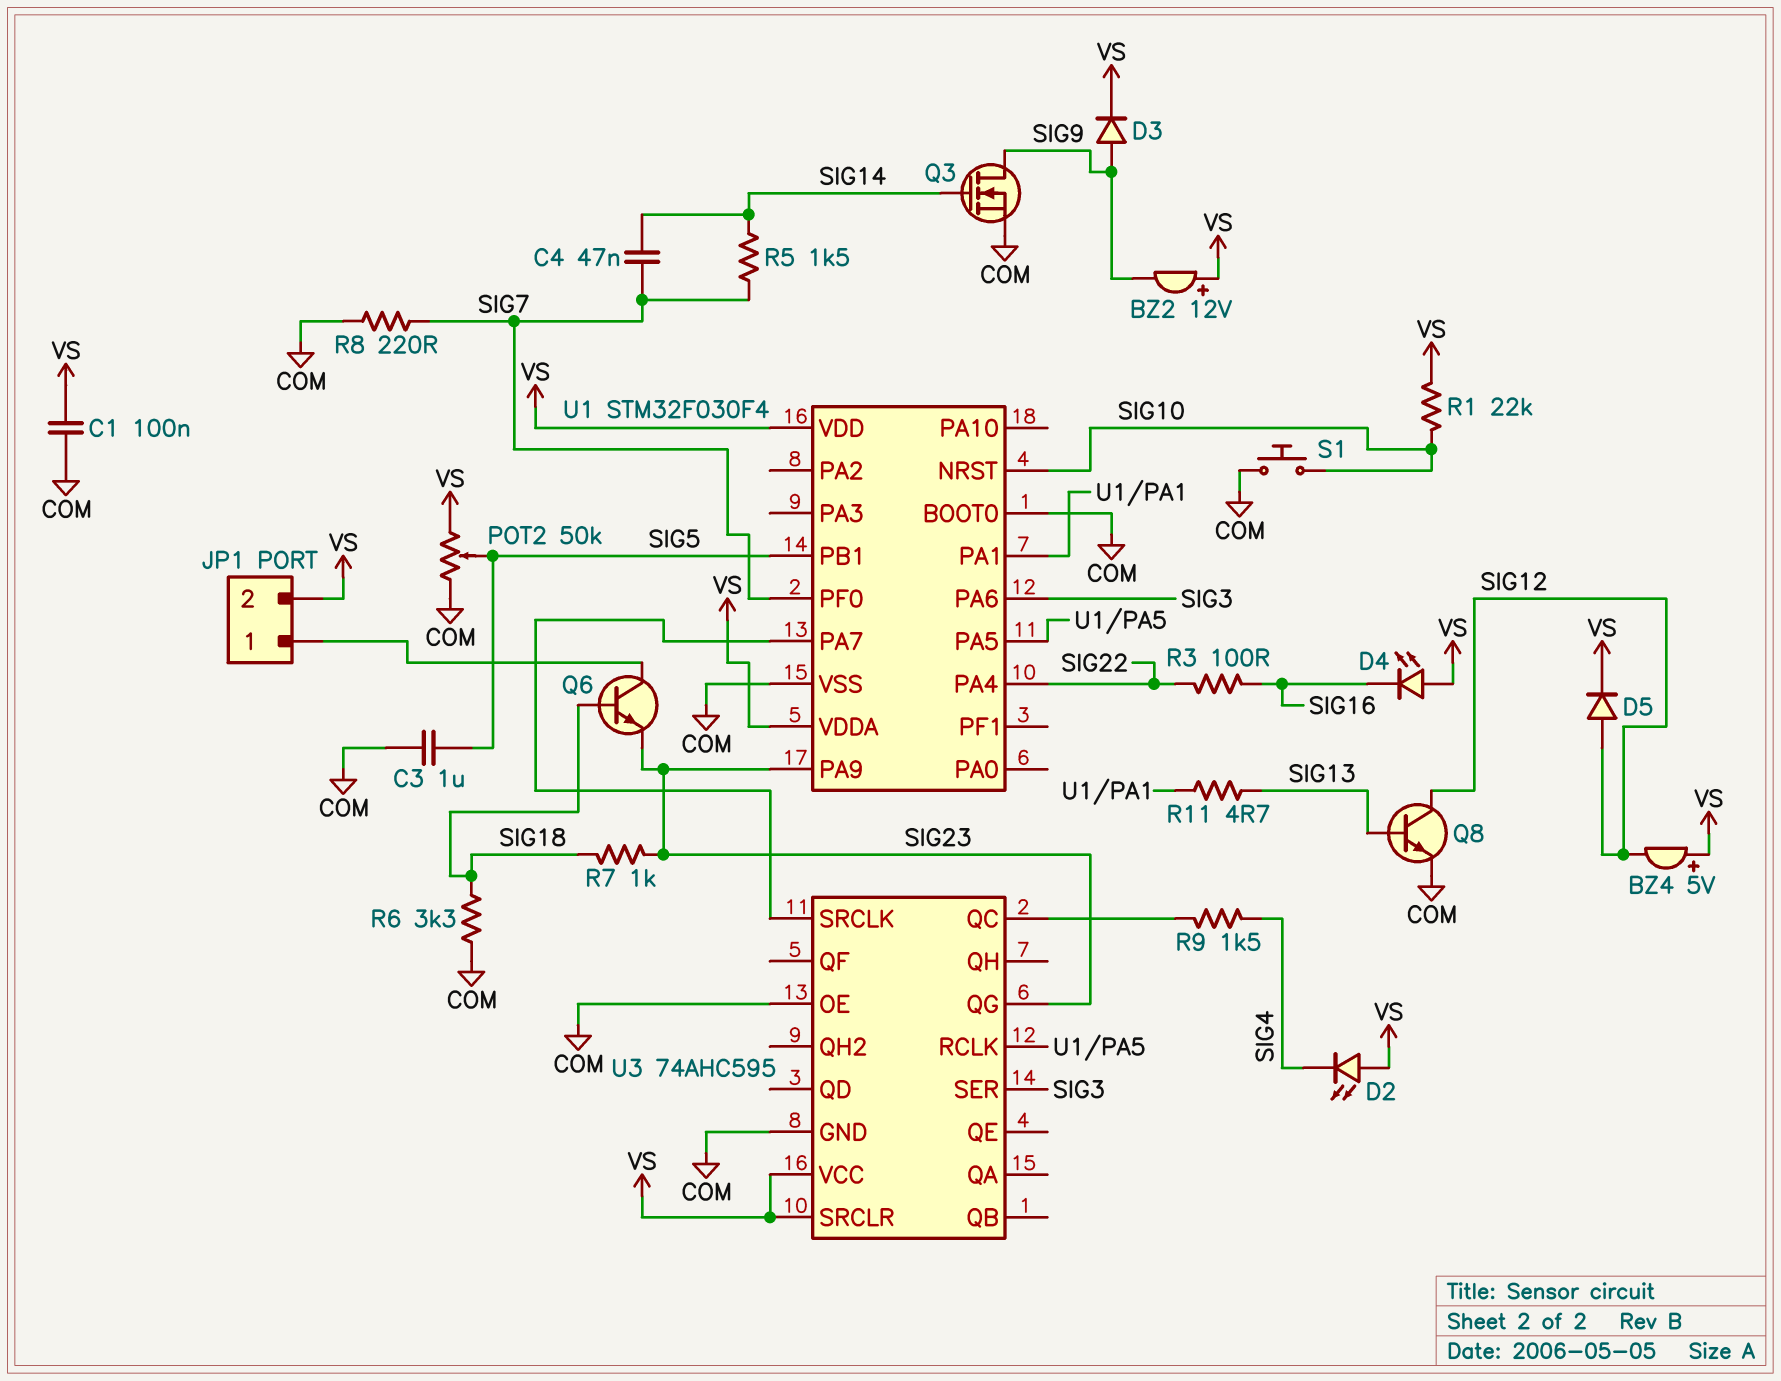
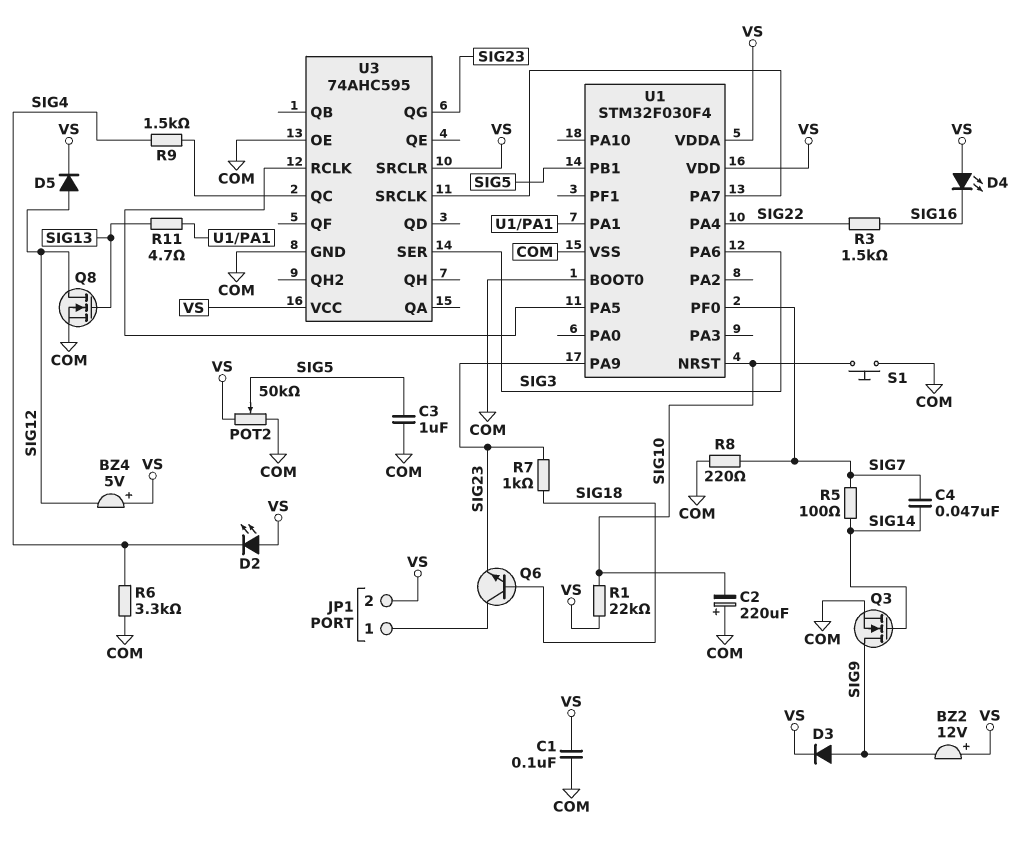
C2: none -> 220uF (plus COM, minus SIG10)
Q8: NPN (B SIG13, C SIG12, E COM) -> NMOS (G SIG13, D SIG12, S COM)
R3: 100 (SIG16, SIG22) -> 1.5k (SIG16, SIG22)
R5: 1.5k (SIG7, SIG14) -> 100 (SIG7, SIG14)
R6: 3.3k (COM, SIG18) -> 3.3k (COM, SIG4)

